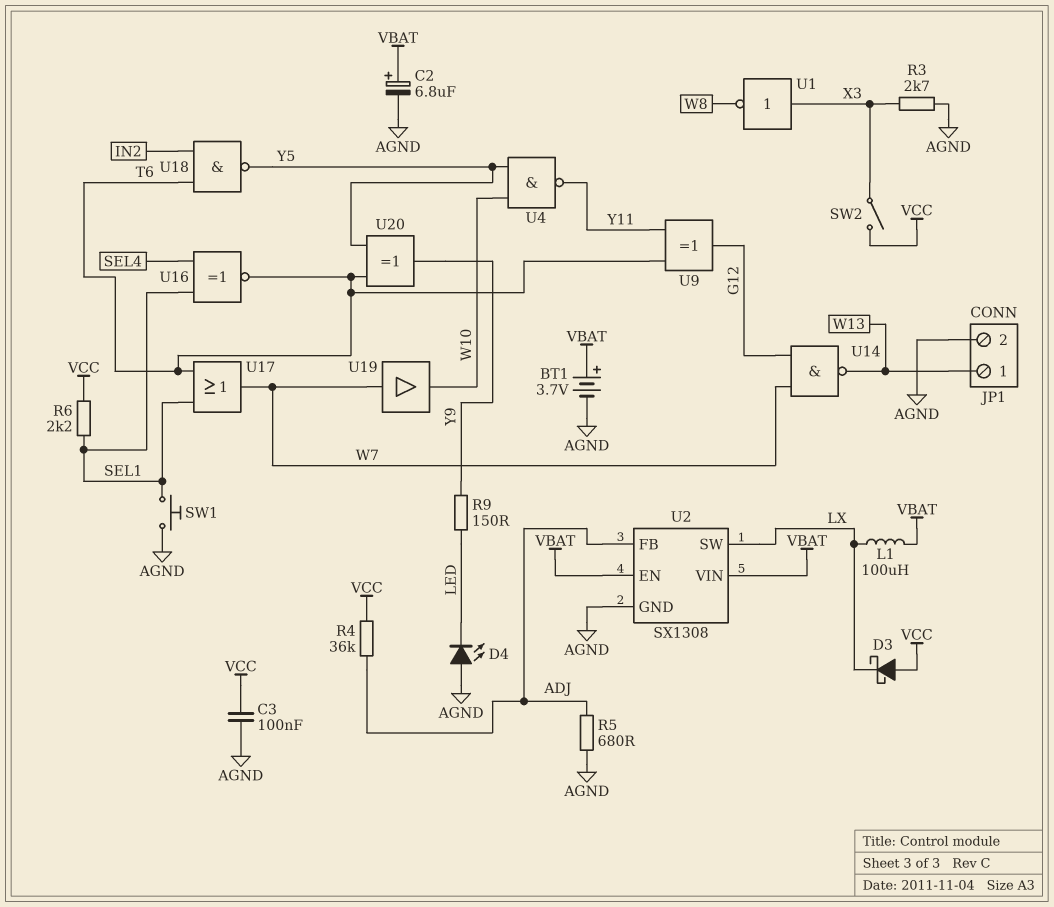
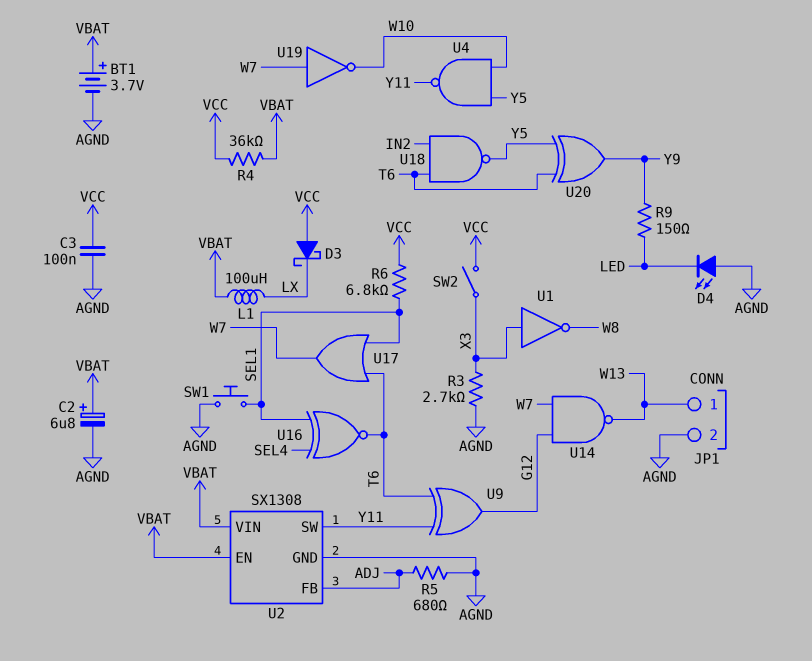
R4: 36k (ADJ, VCC) -> 36k (VBAT, VCC)
R6: 2.2k (SEL1, VCC) -> 6.8k (SEL1, VCC)
U2 pin SW: LX -> Y11
U19: buffer (in W7, out W10) -> NOT (in W7, out W10)

